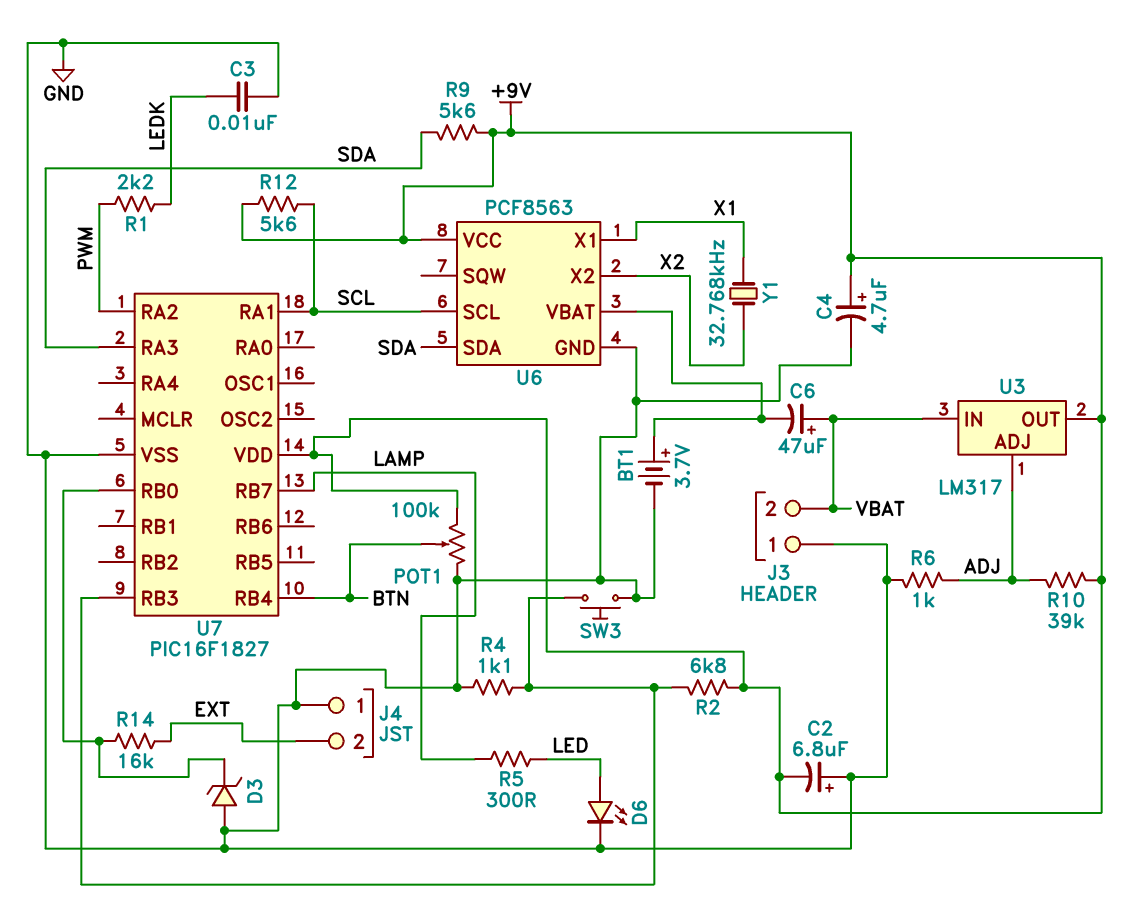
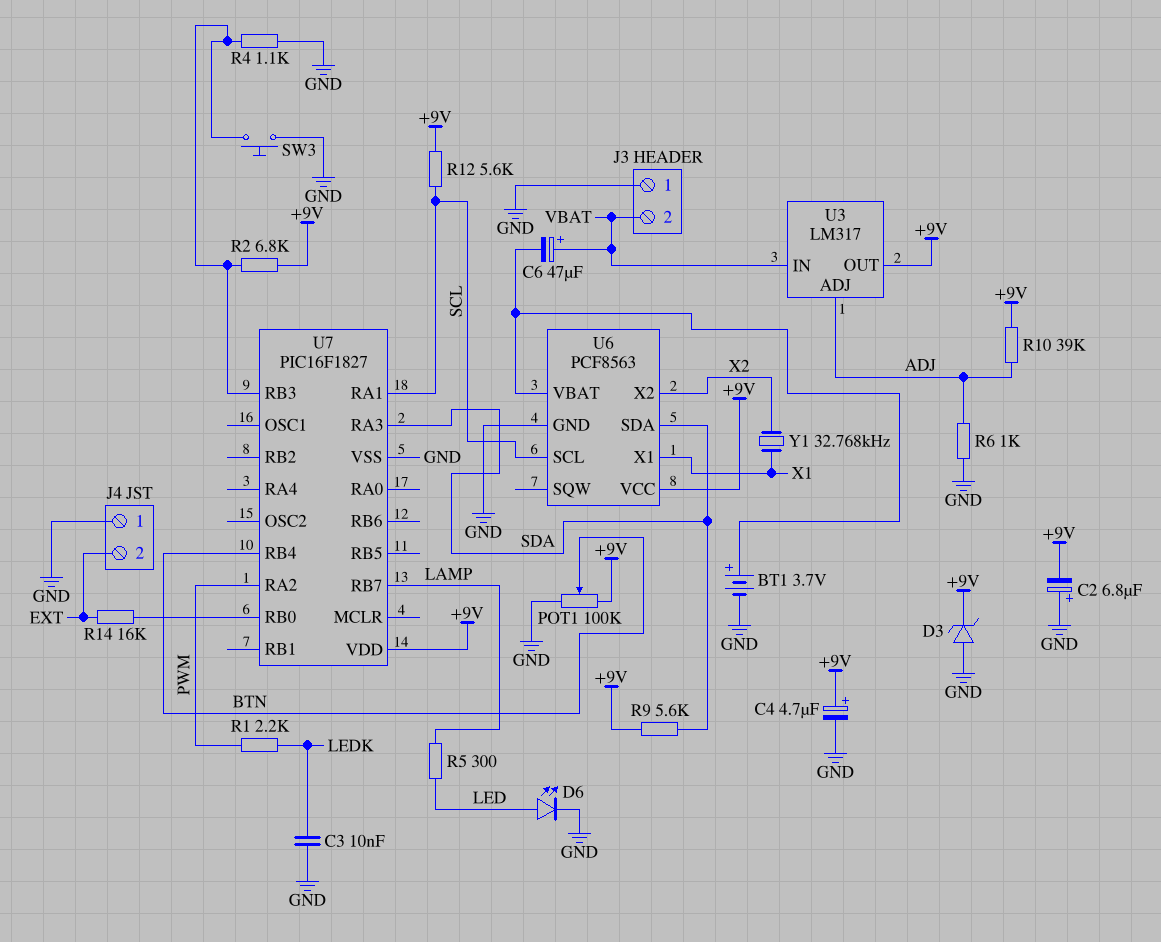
D3: zener (A GND, K U7/RB0) -> zener (A GND, K +9V)

